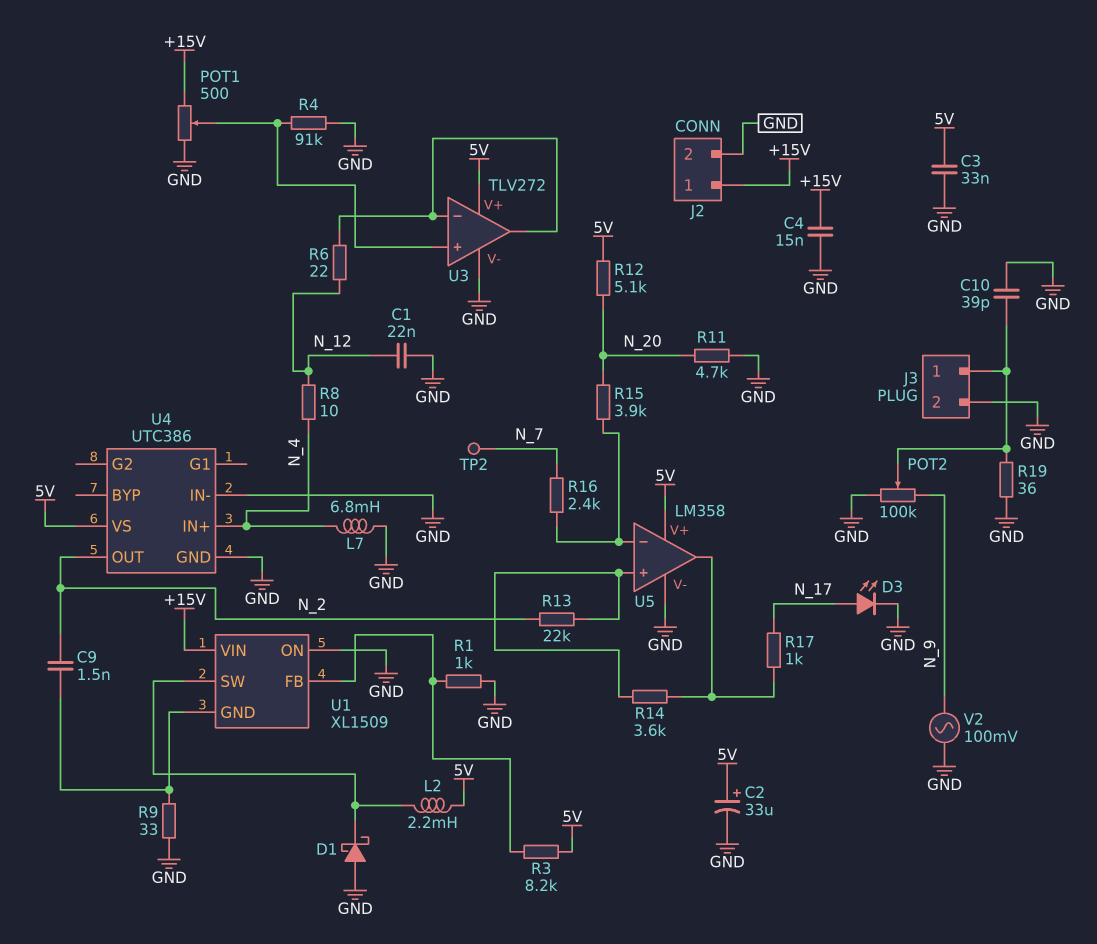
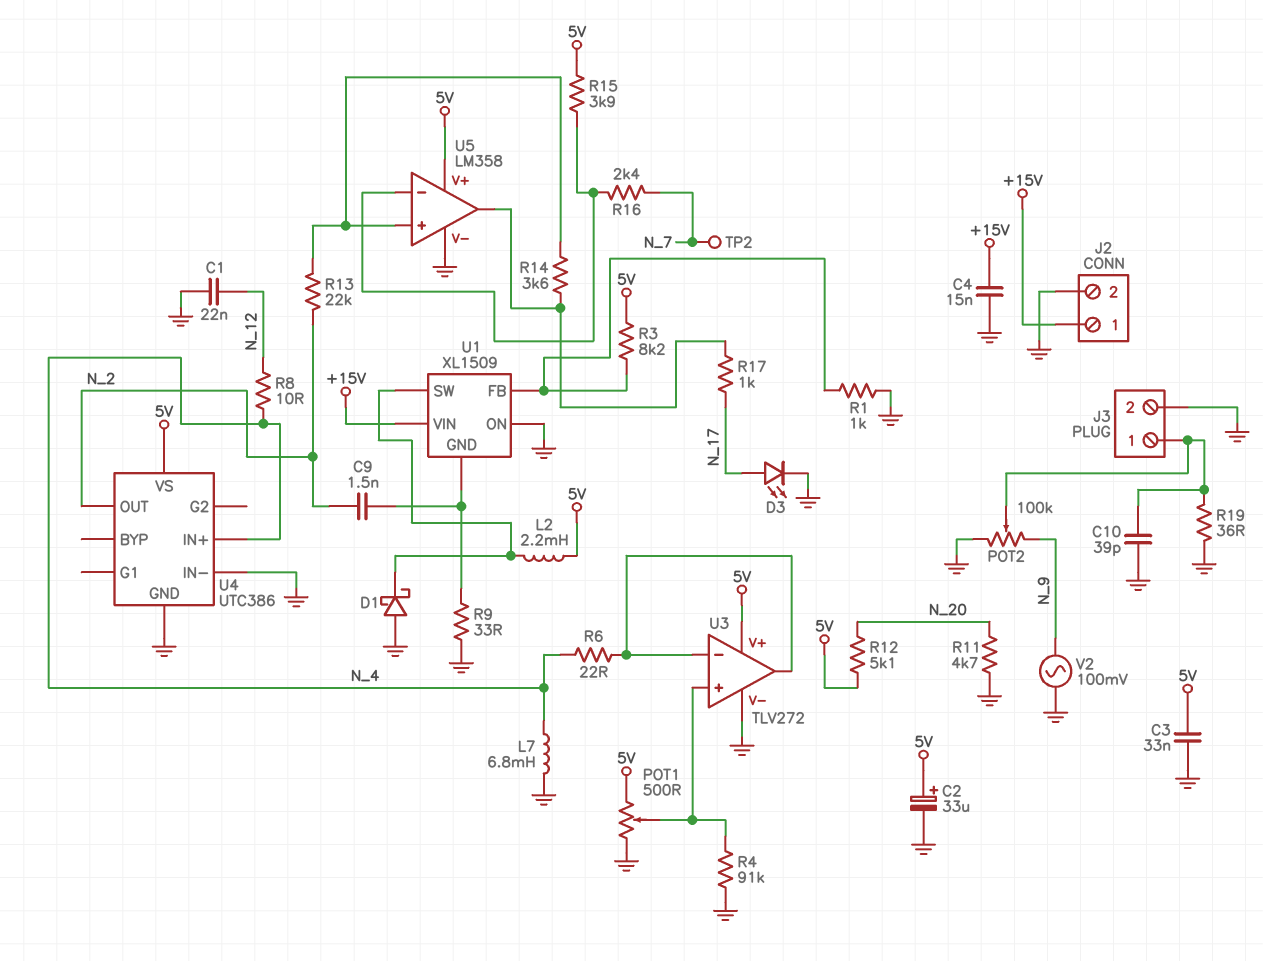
POT1: 500 (+15V, GND, wiper U3/in+) -> 500 (5V, GND, wiper U3/in+)
R6: 22 (N_12, U3/in-) -> 22 (N_4, U3/in-)
R15: 3.9k (N_20, U5/in-) -> 3.9k (5V, U5/in-)

